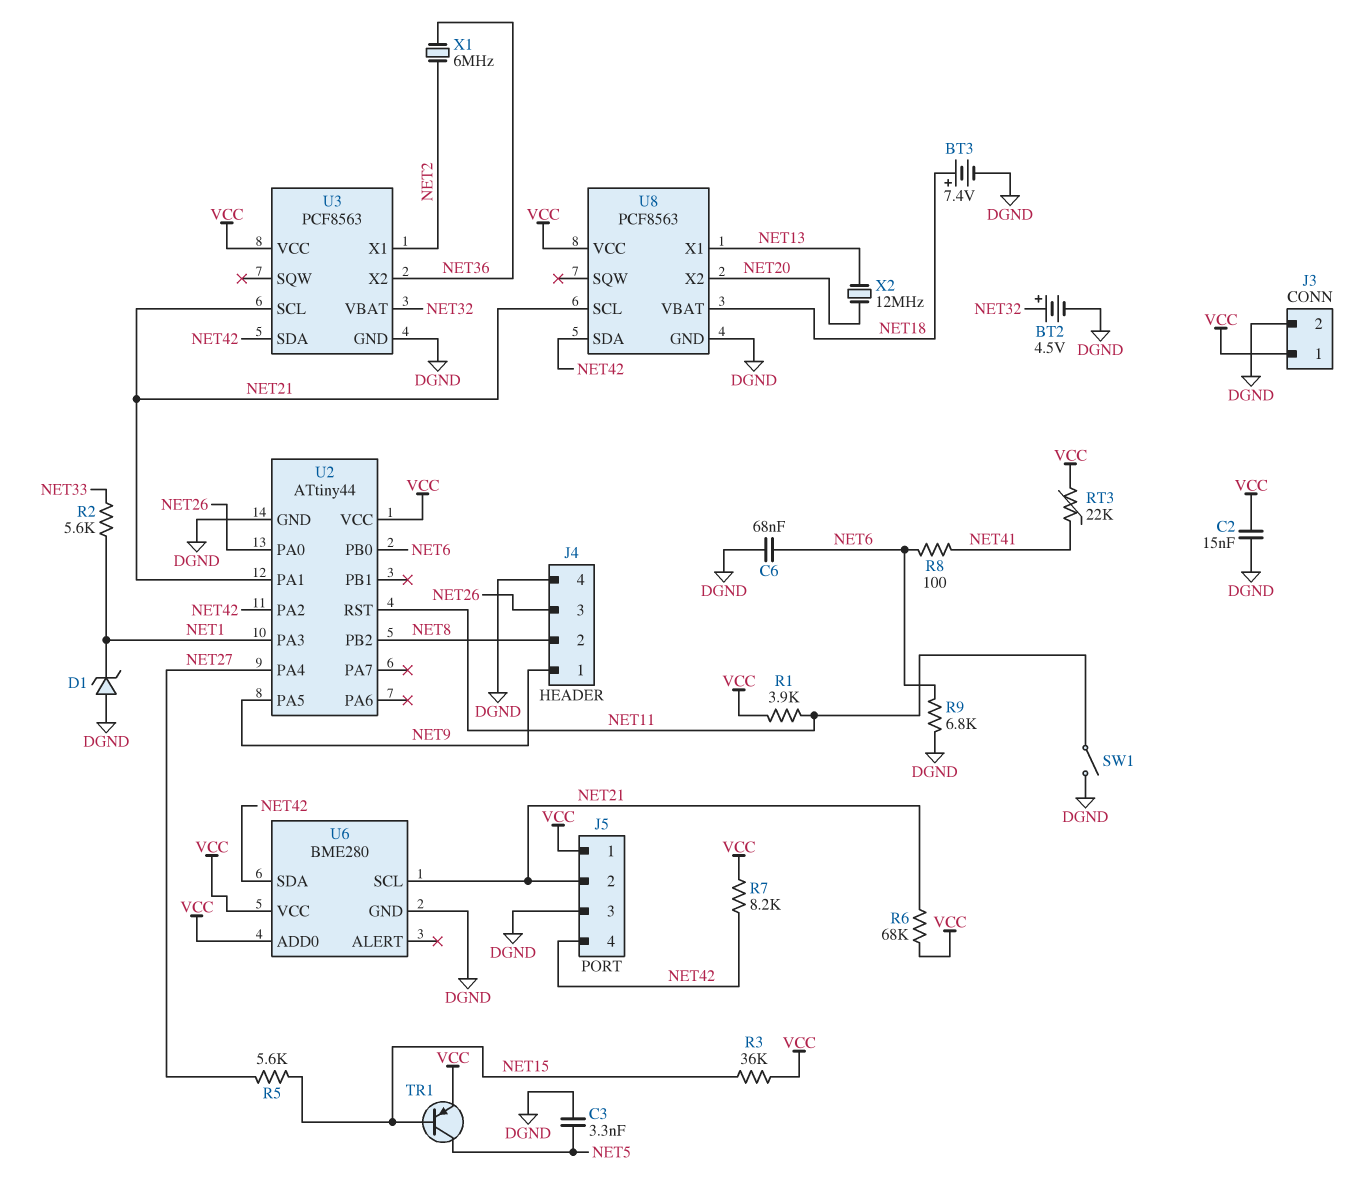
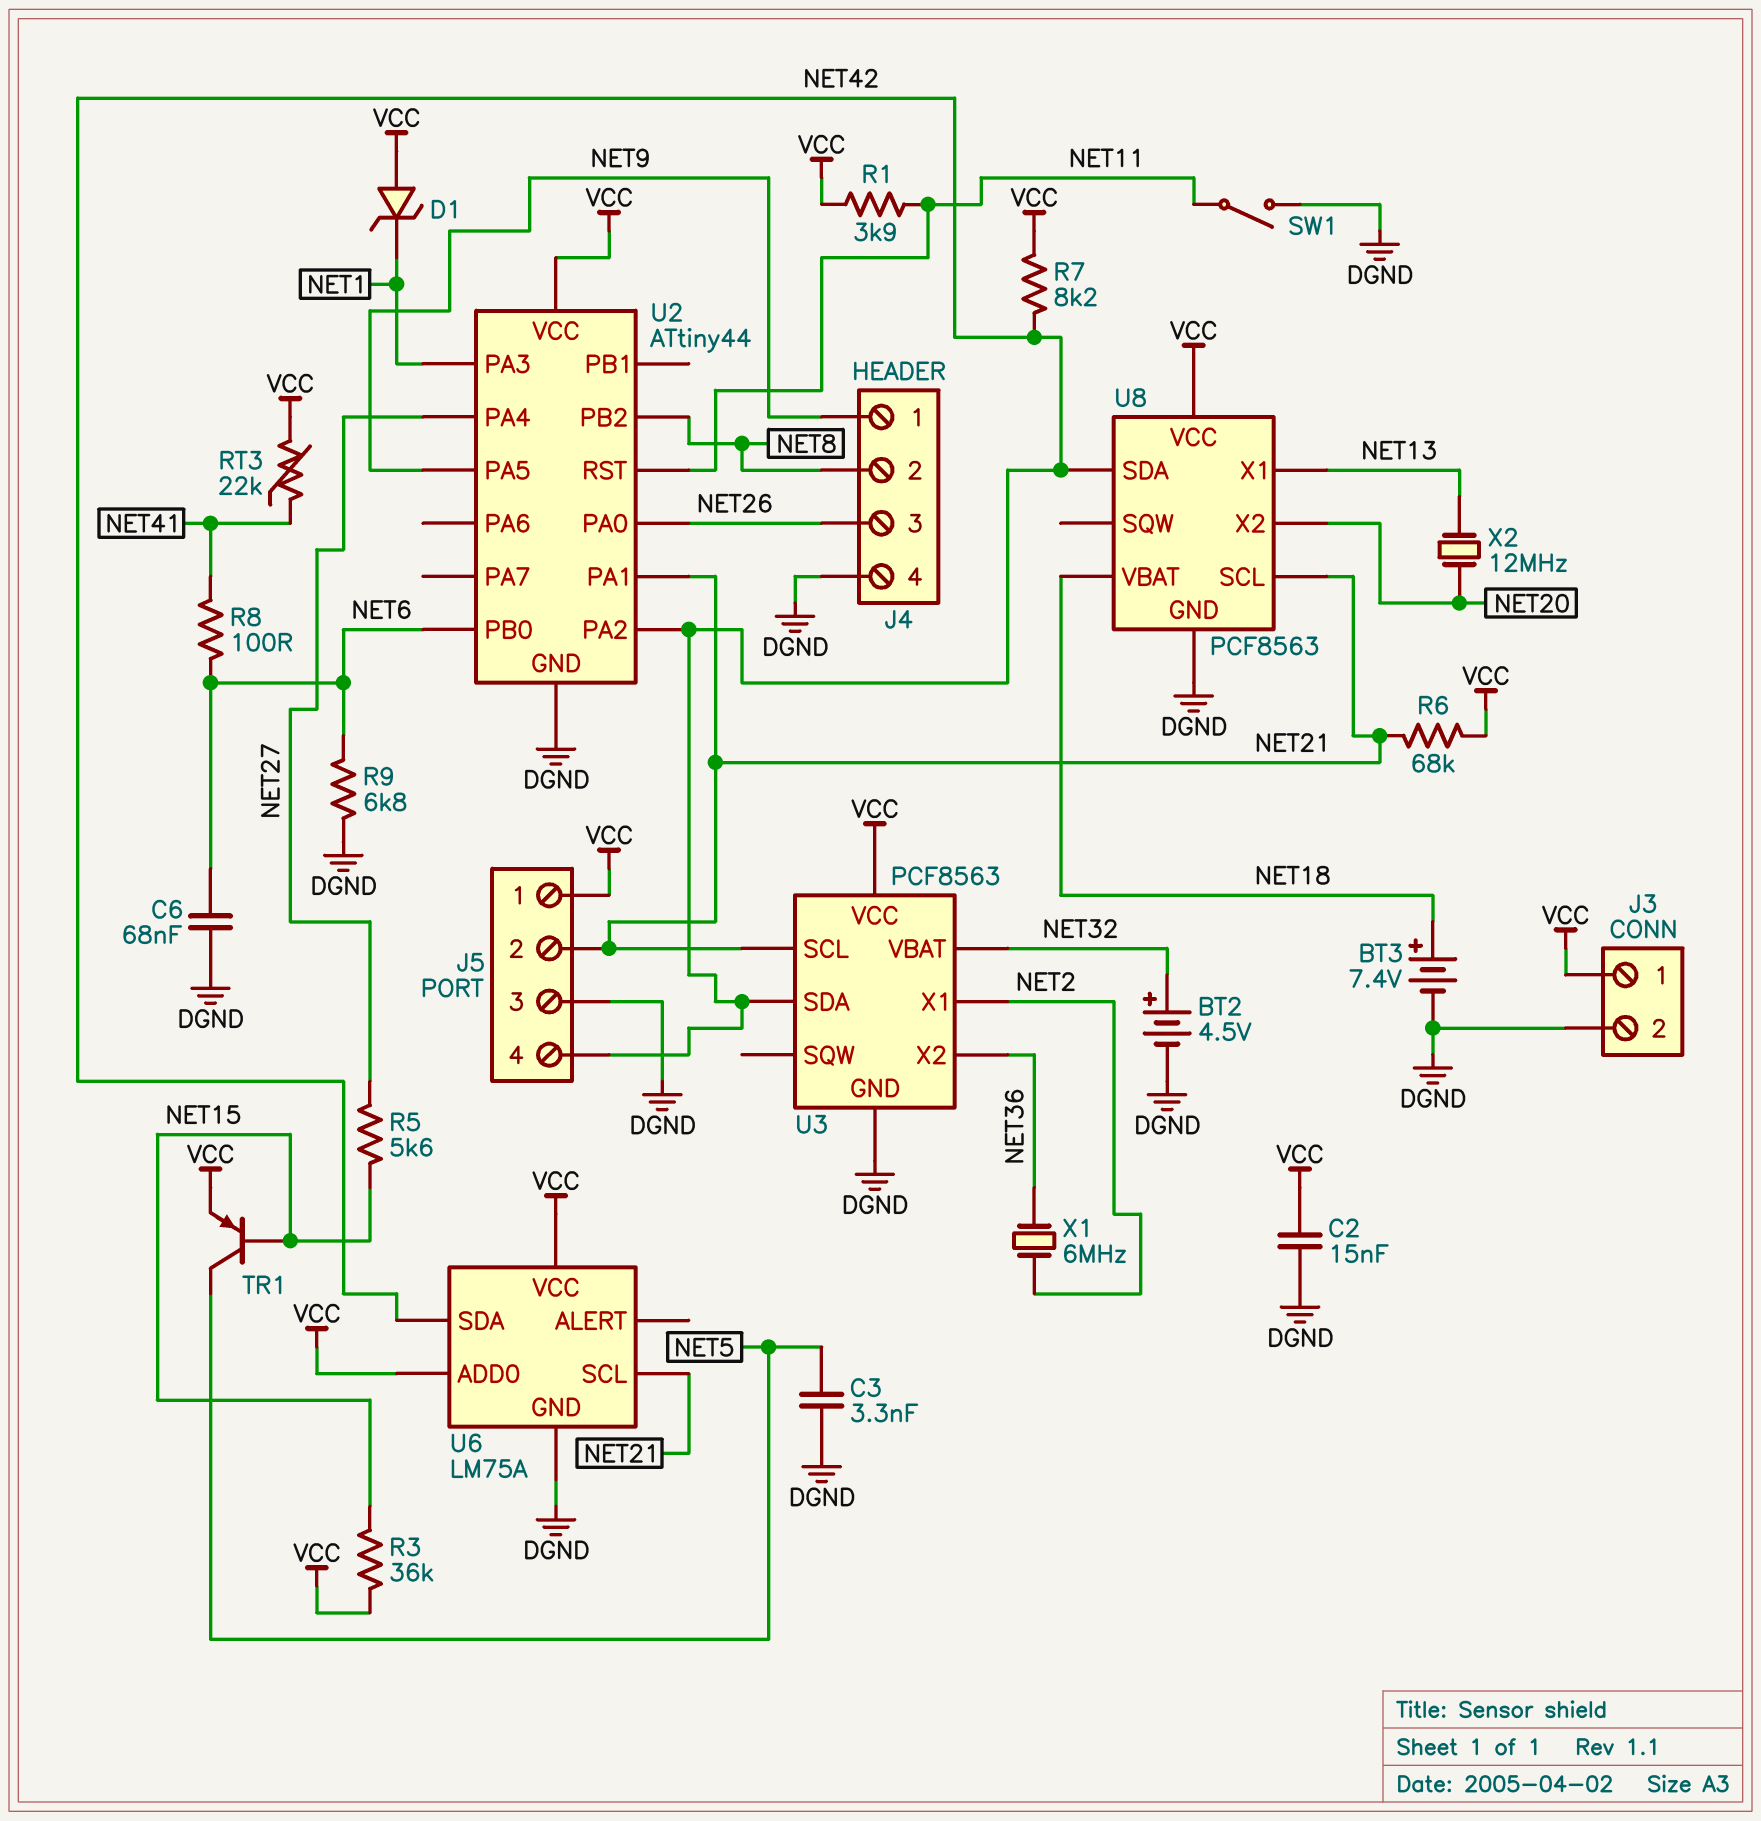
D1: zener (A DGND, K NET1) -> zener (A VCC, K NET1)
R2: 5.6k (NET1, NET33) -> none
U6: BME280 -> LM75A

